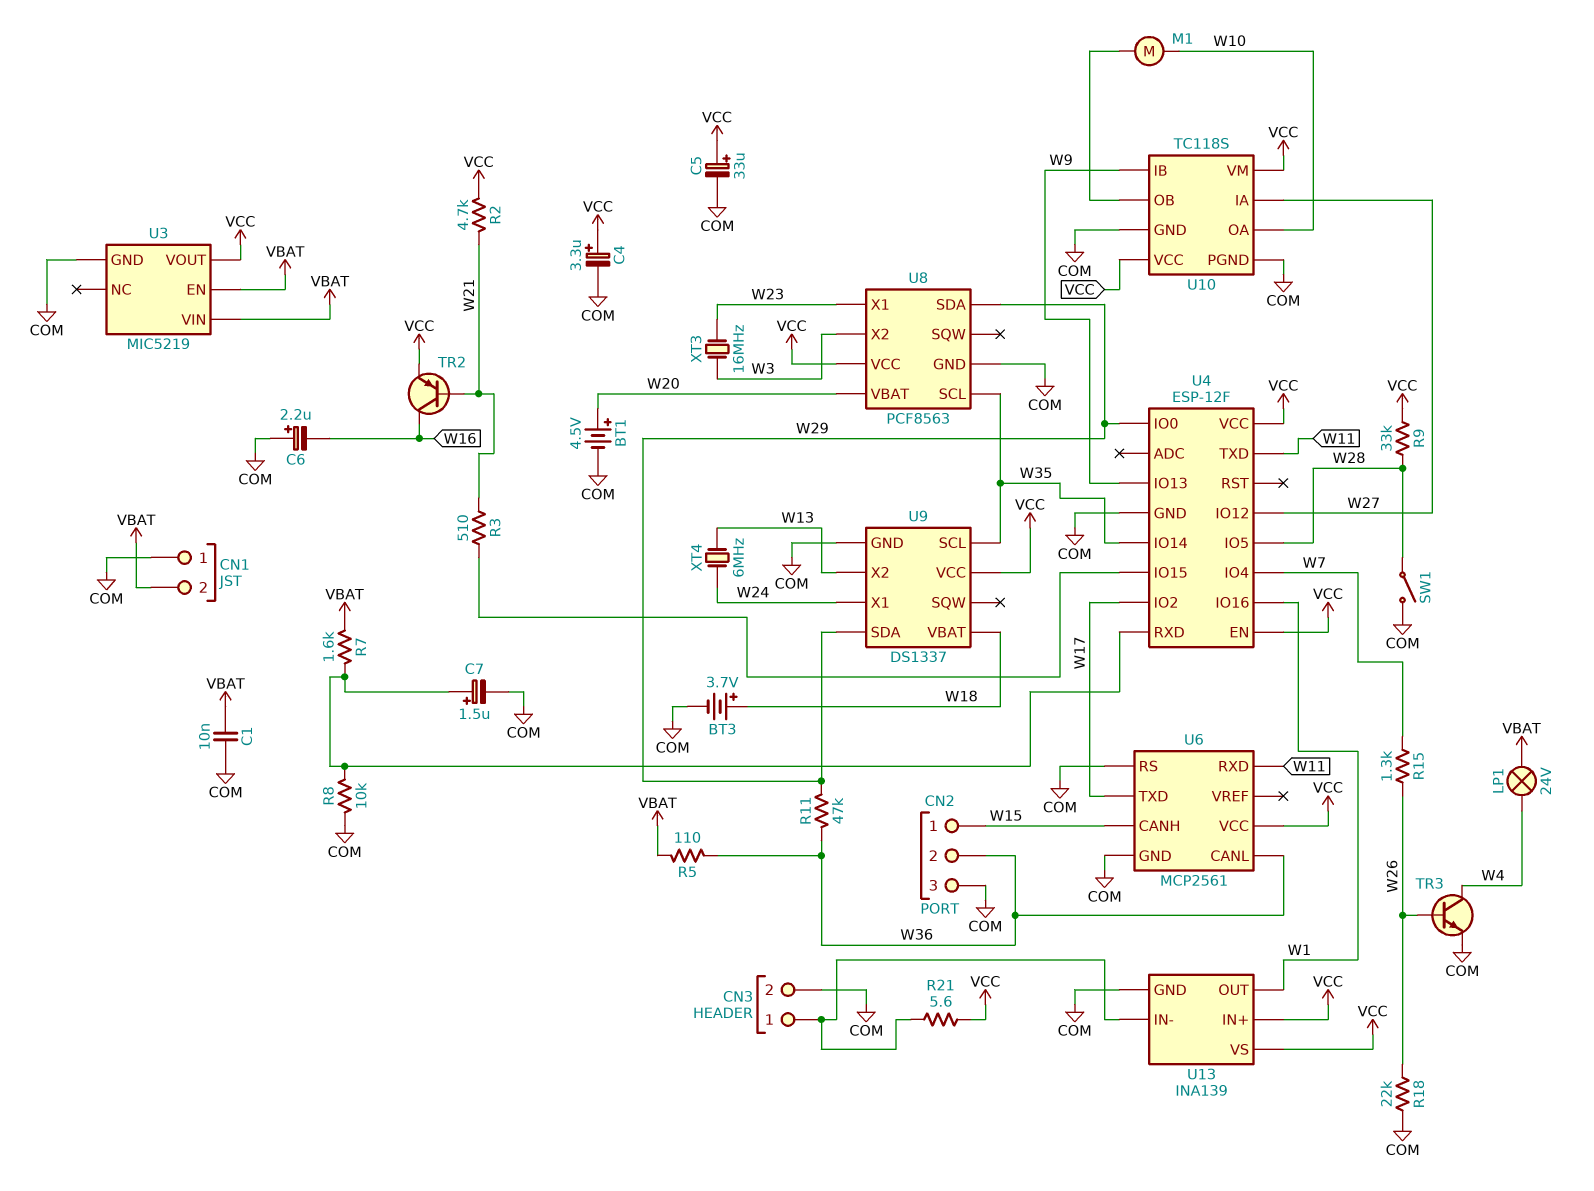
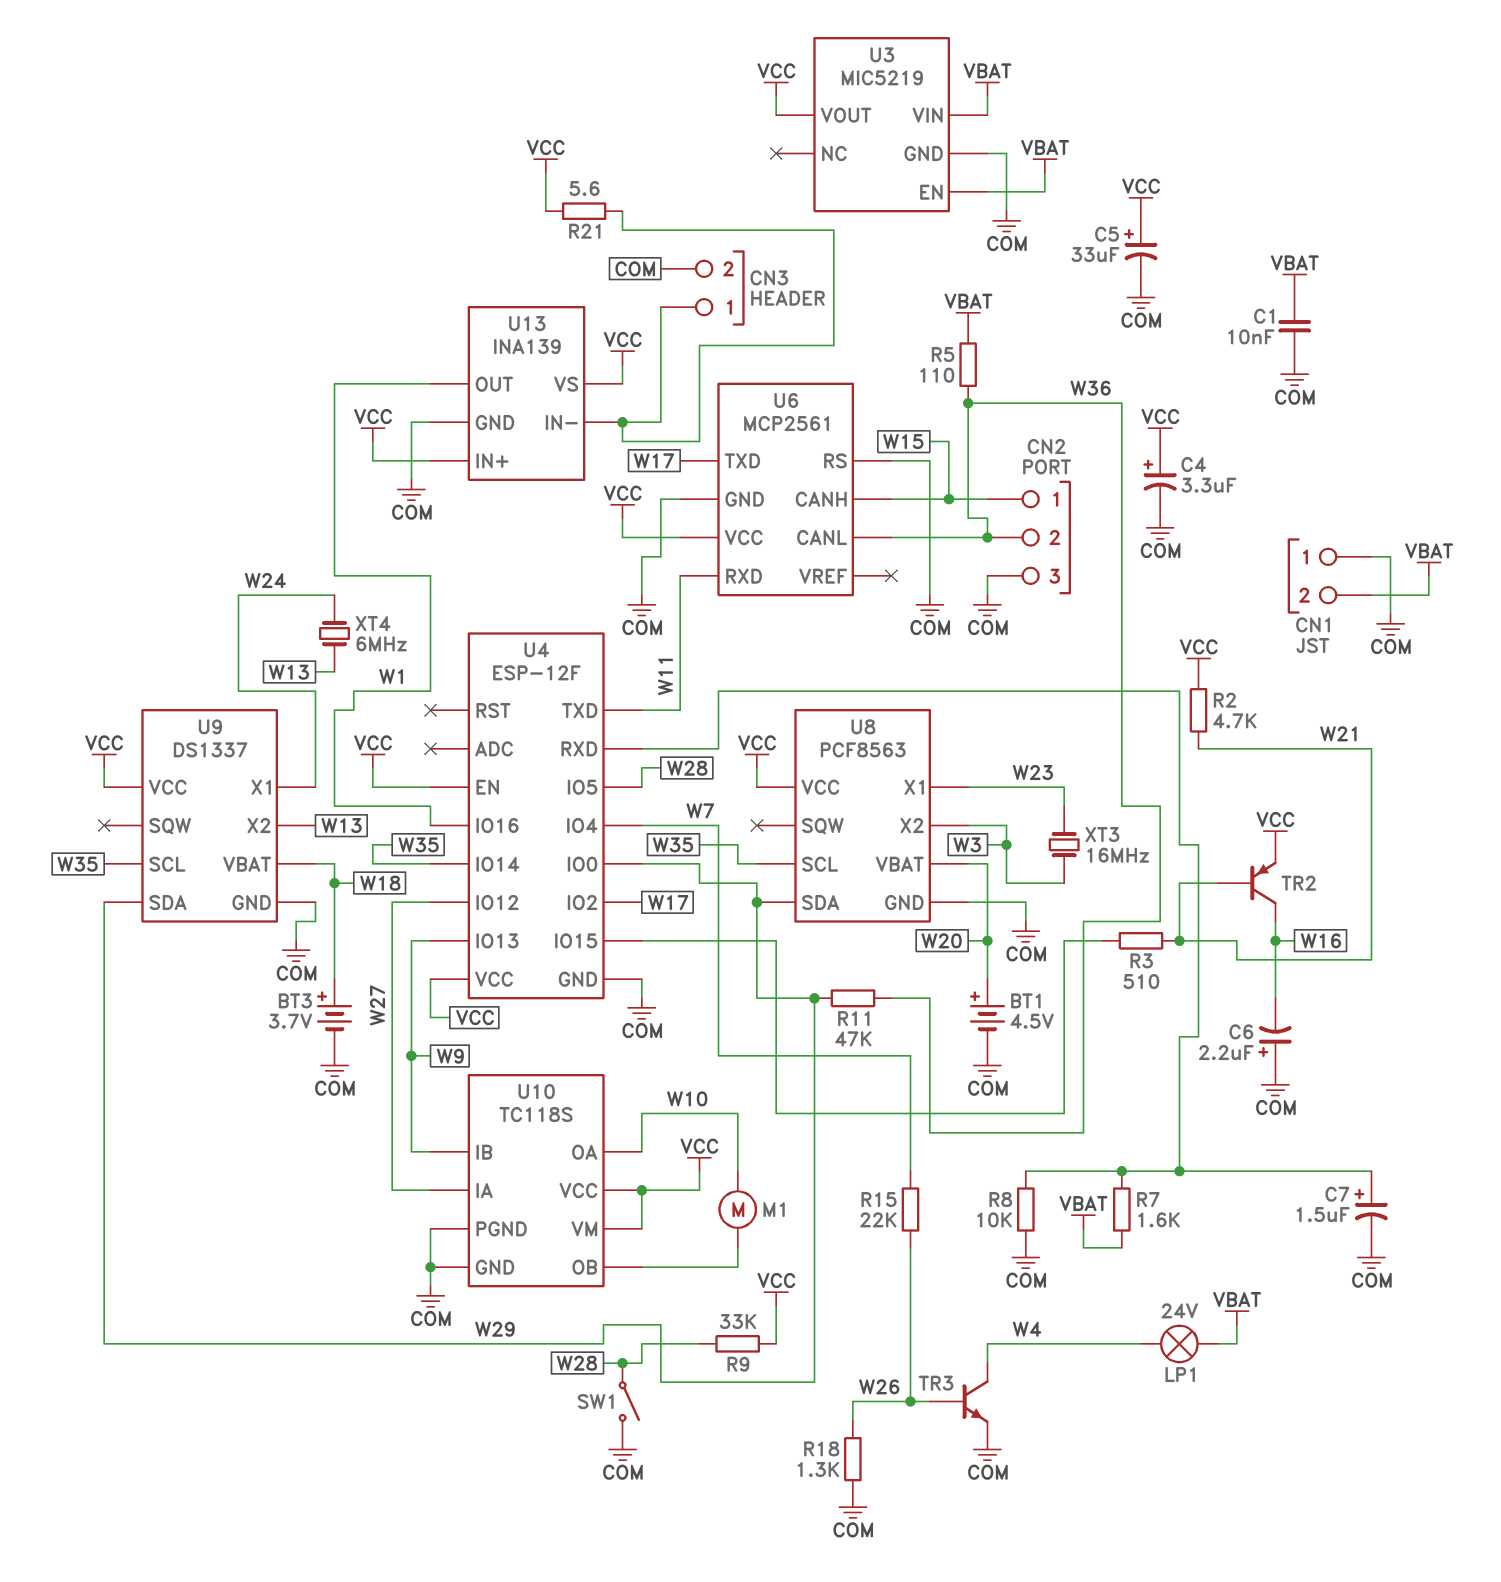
R15: 1.3k (W7, W26) -> 22k (W7, W26)
R18: 22k (COM, W26) -> 1.3k (COM, W26)

